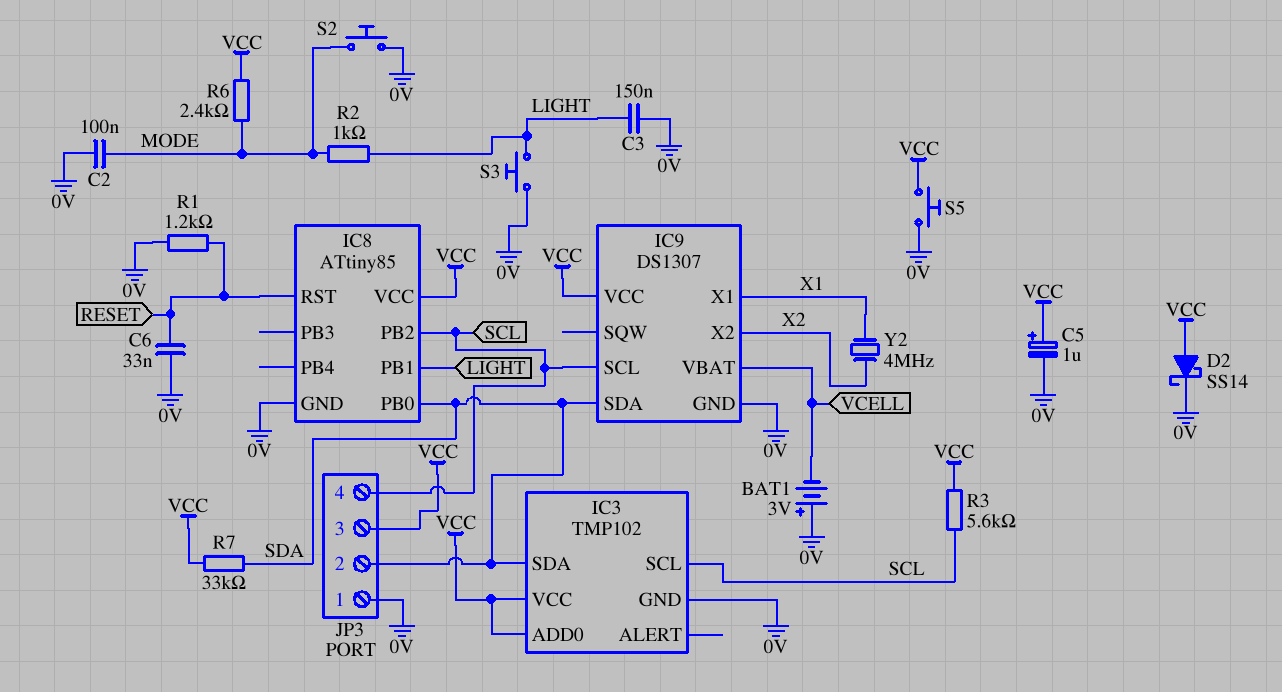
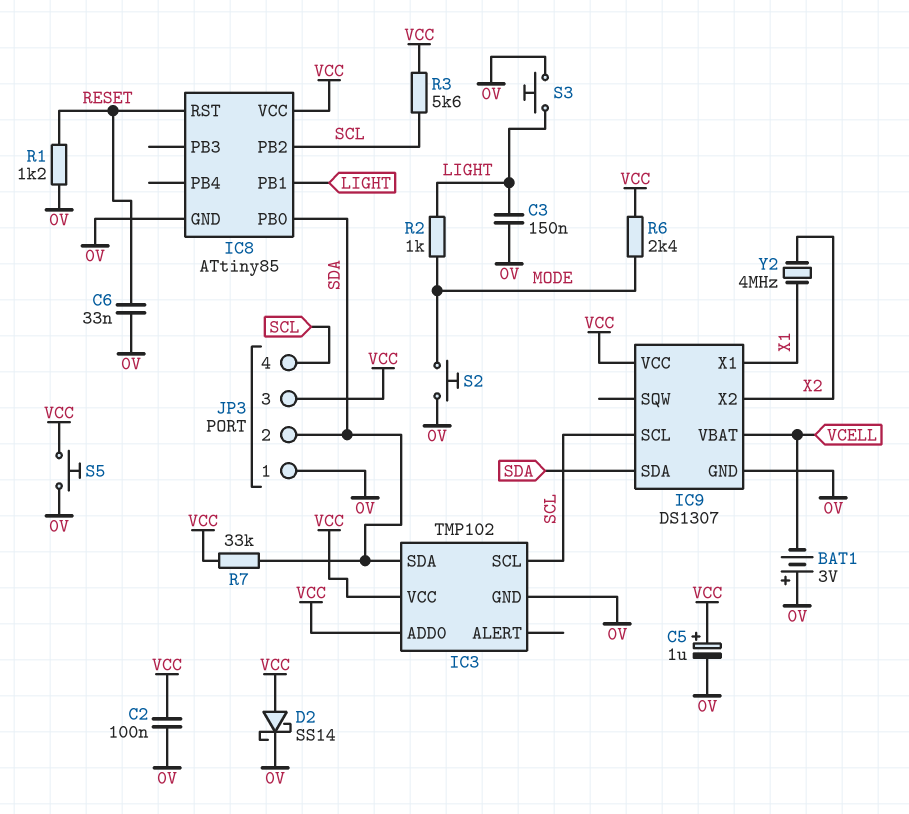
C2: 100nF (0V, MODE) -> 100nF (0V, VCC)

